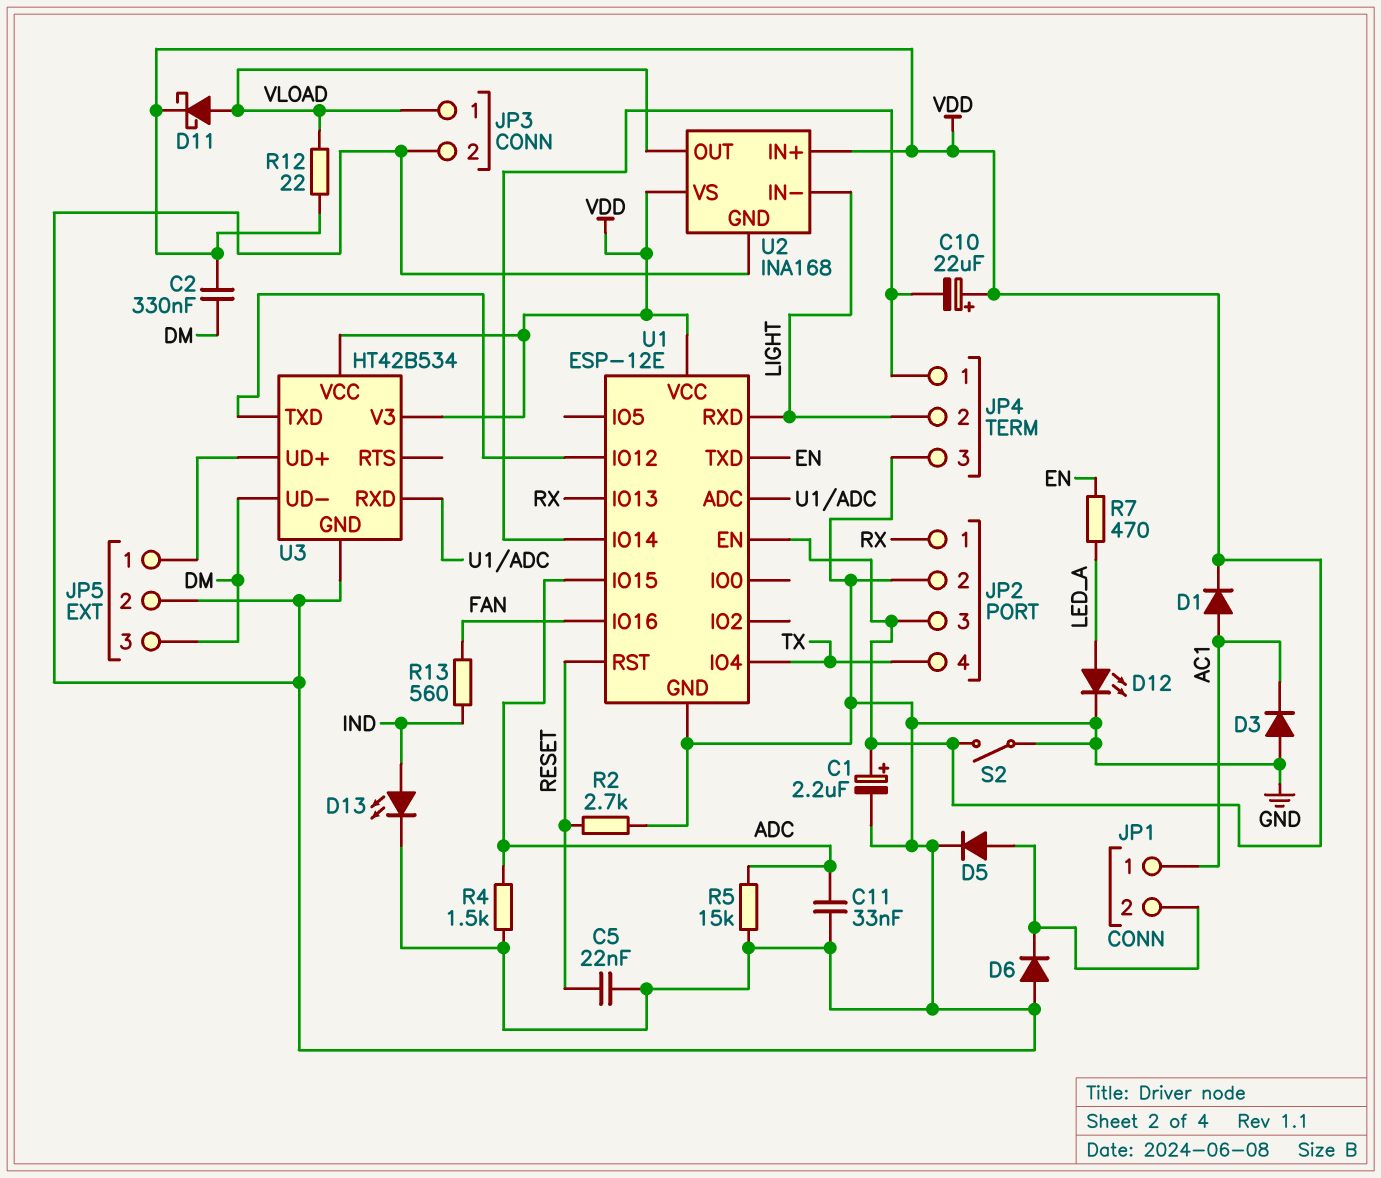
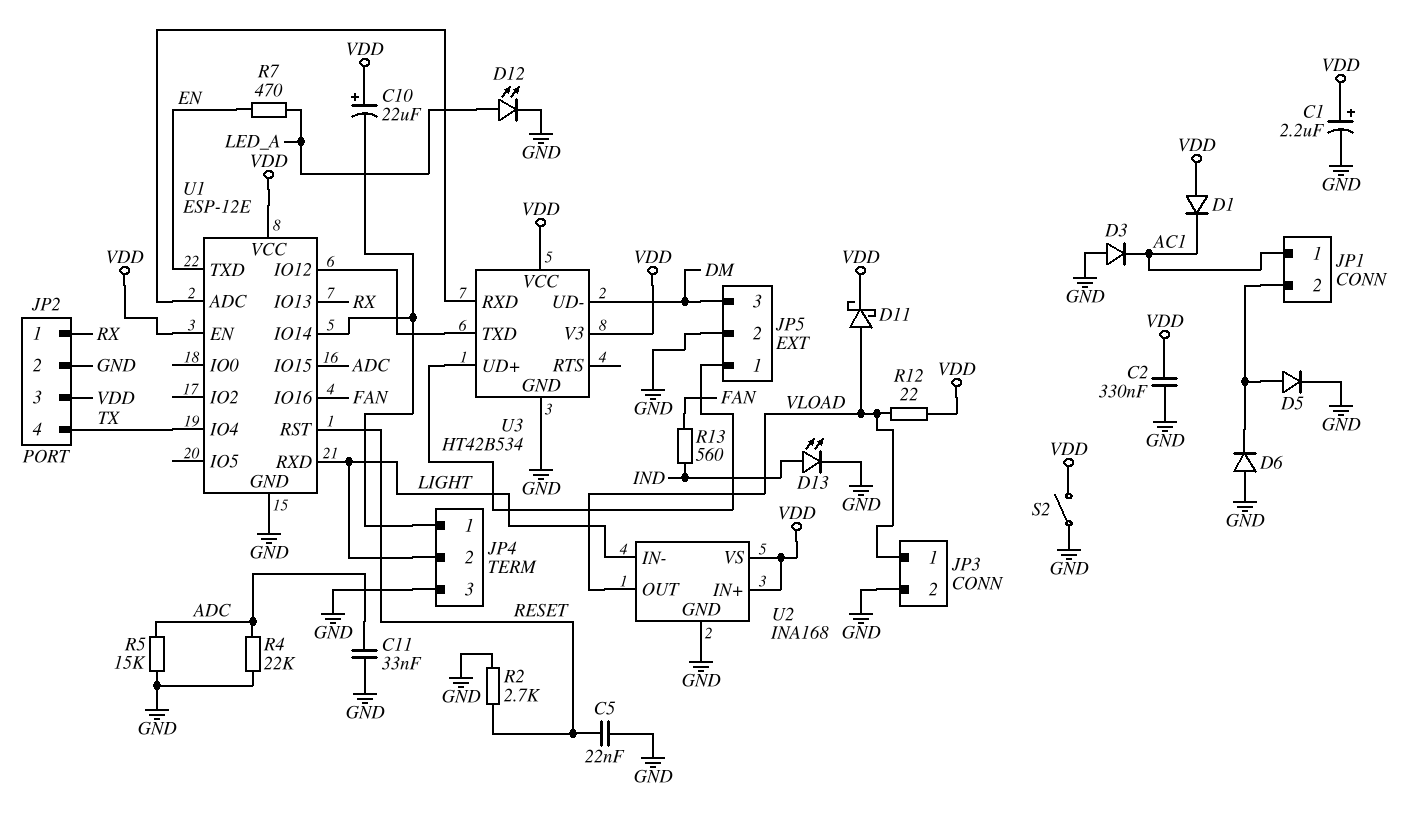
C2: 330nF (DM, VDD) -> 330nF (GND, VDD)
D1: diode (A AC1, K VDD) -> diode (A VDD, K AC1)
R4: 1.5k (ADC, GND) -> 22k (ADC, GND)

